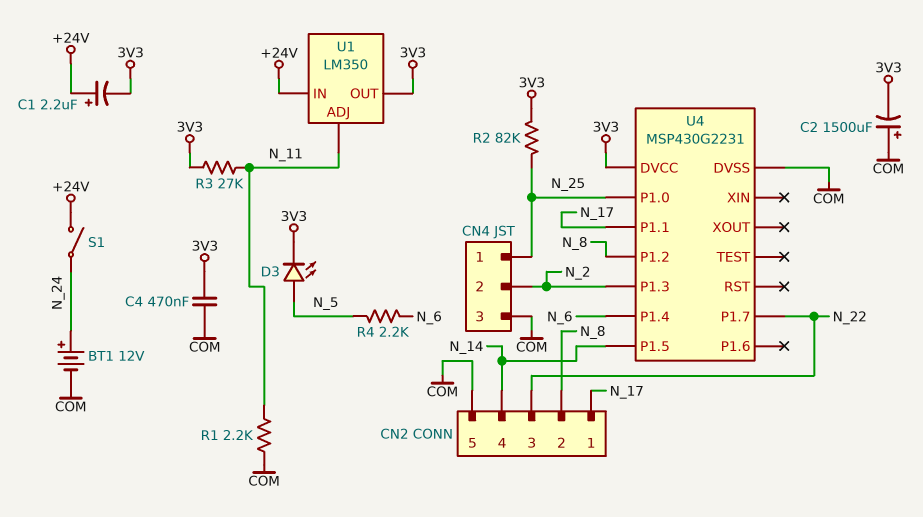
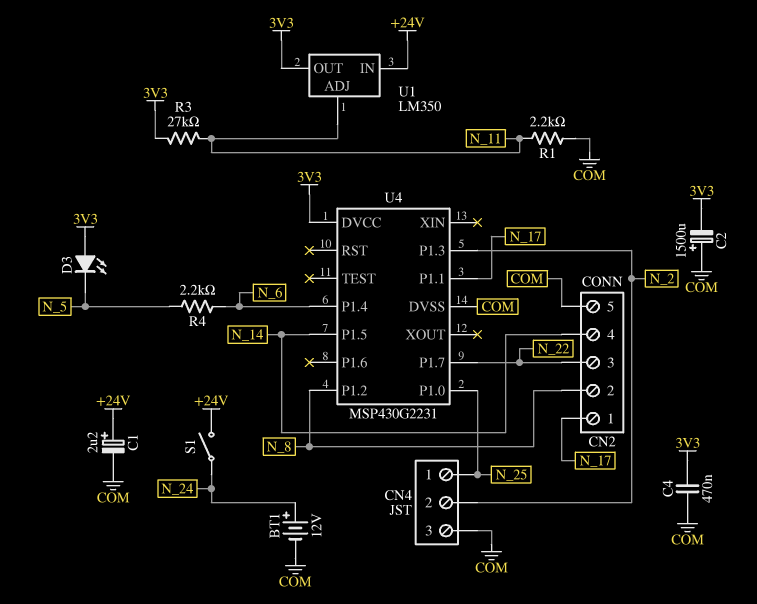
C1: 2.2uF (plus +24V, minus 3V3) -> 2.2uF (plus +24V, minus COM)
D3: LED (A N_5, K 3V3) -> LED (A 3V3, K N_5)
R2: 82k (3V3, N_25) -> none

